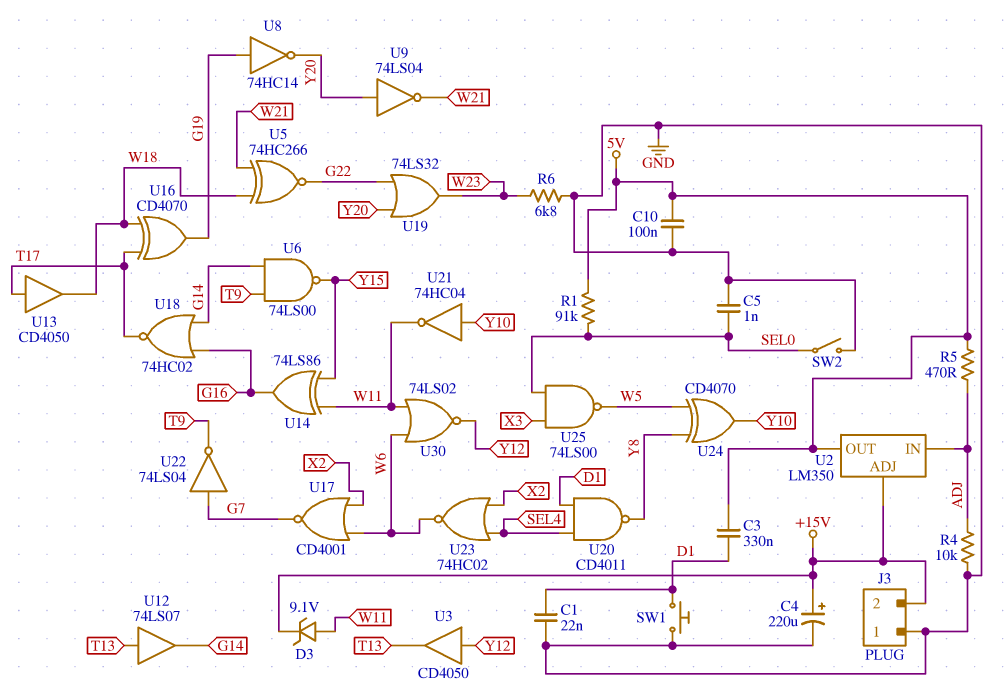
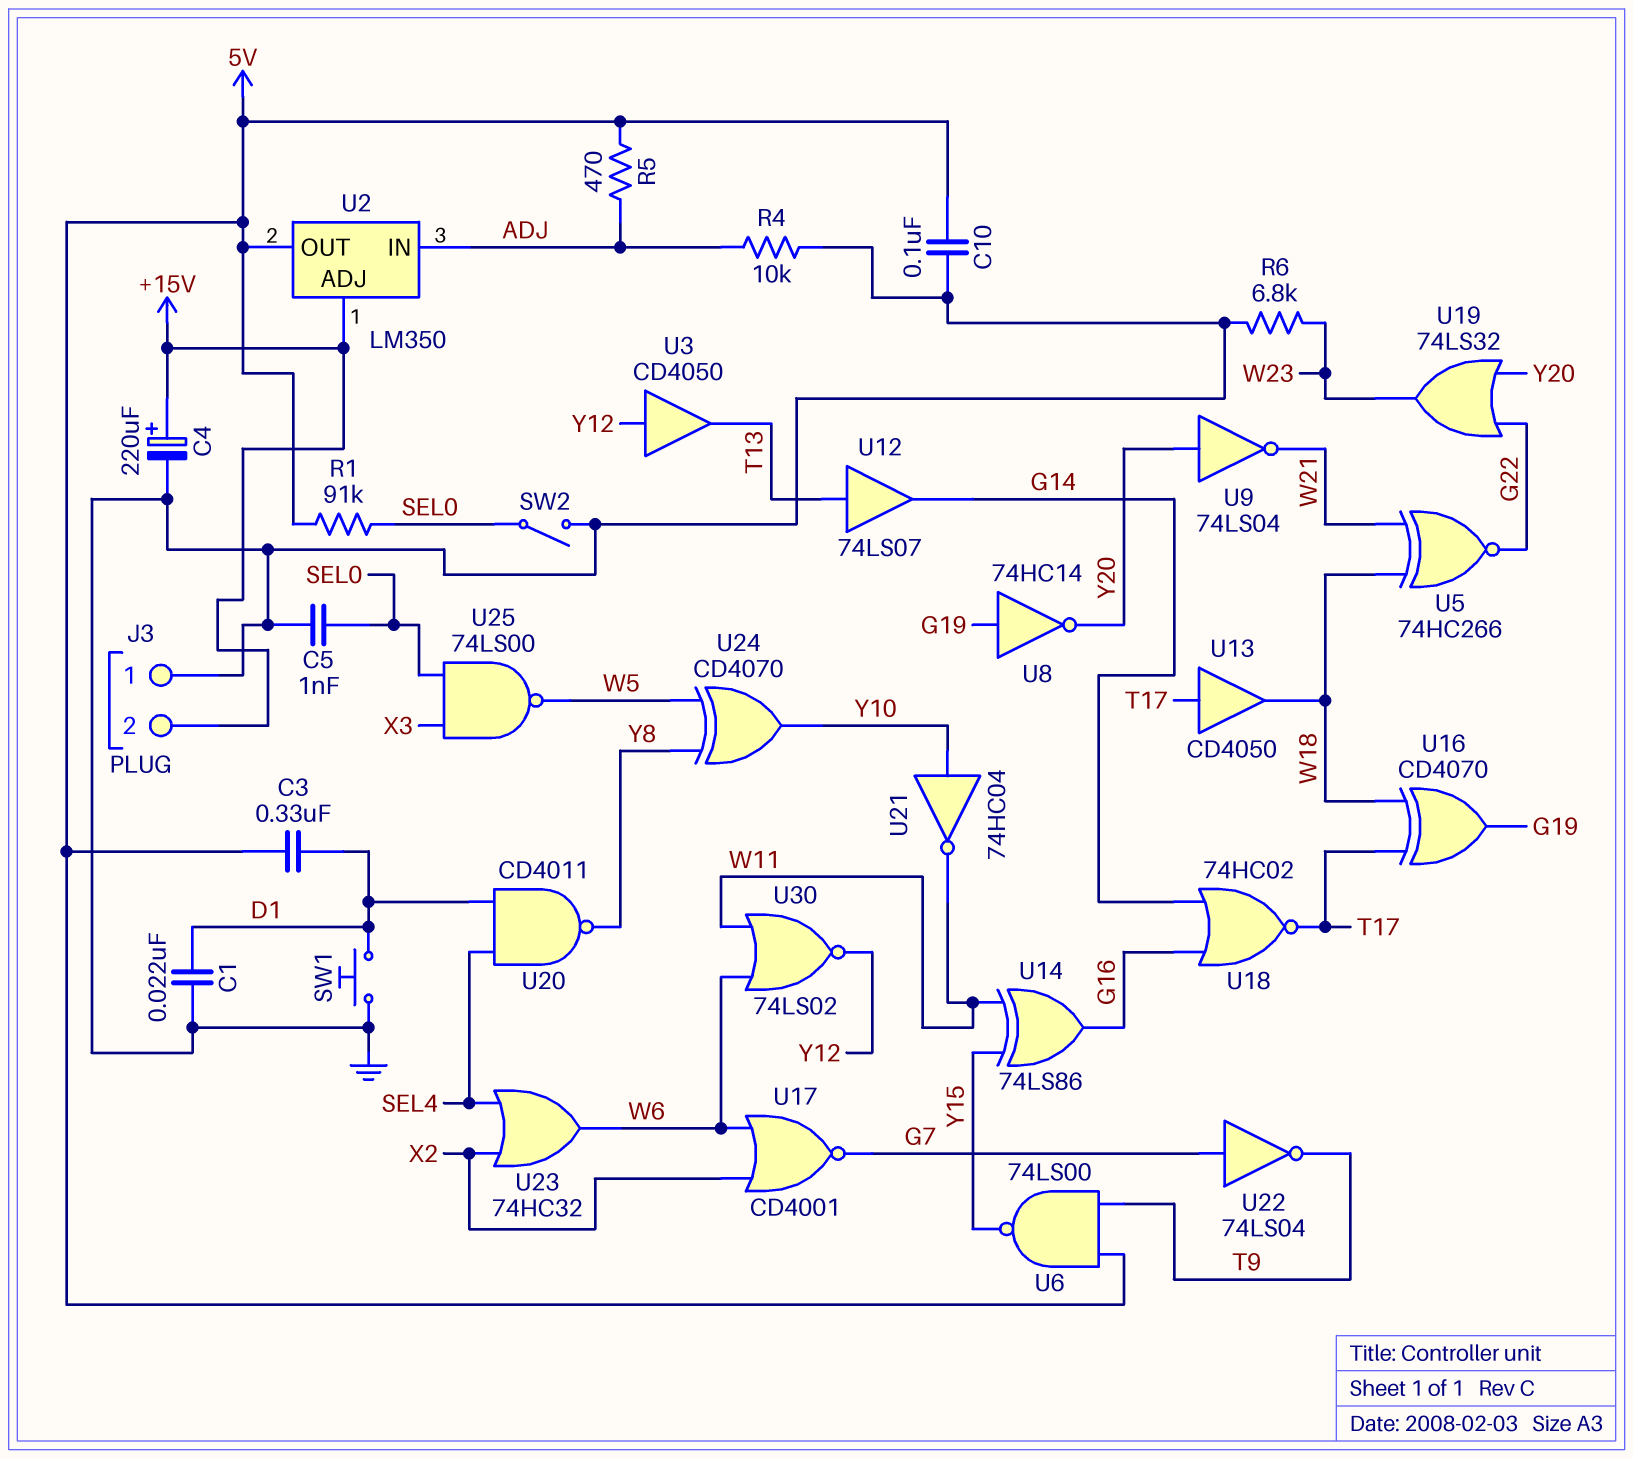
D3: zener 9.1V (A W11, K +15V) -> none
U6: NAND 74LS00 (in G14, in T9, out Y15) -> NAND 74LS00 (in 5V, in T9, out Y15)
U23: NOR 74HC02 (in SEL4, in X2, out W6) -> OR 74HC32 (in SEL4, in X2, out W6)

